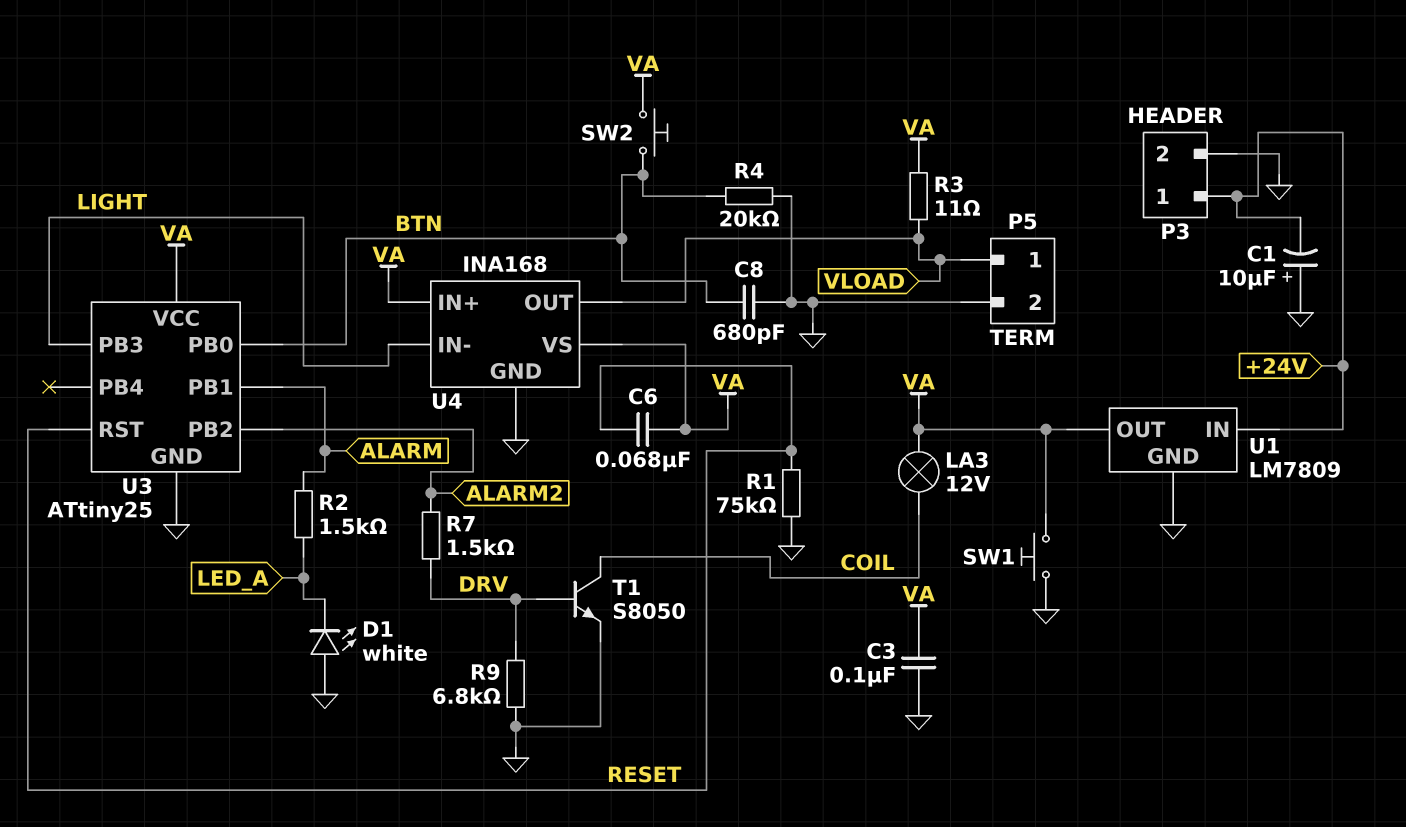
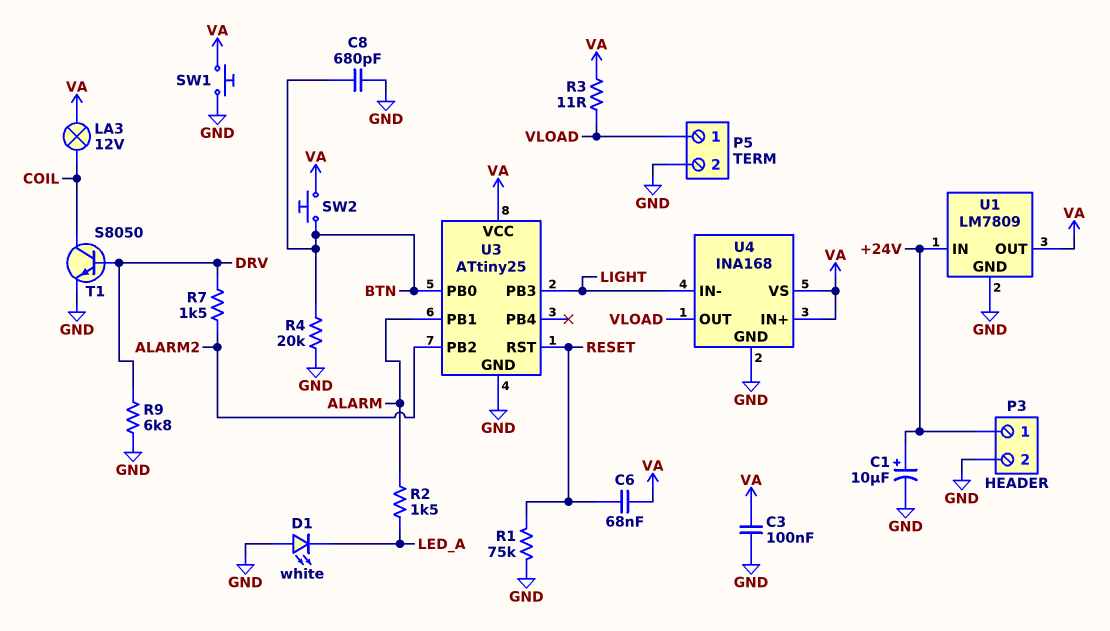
C1: 10uF (plus GND, minus +24V) -> 10uF (plus +24V, minus GND)

